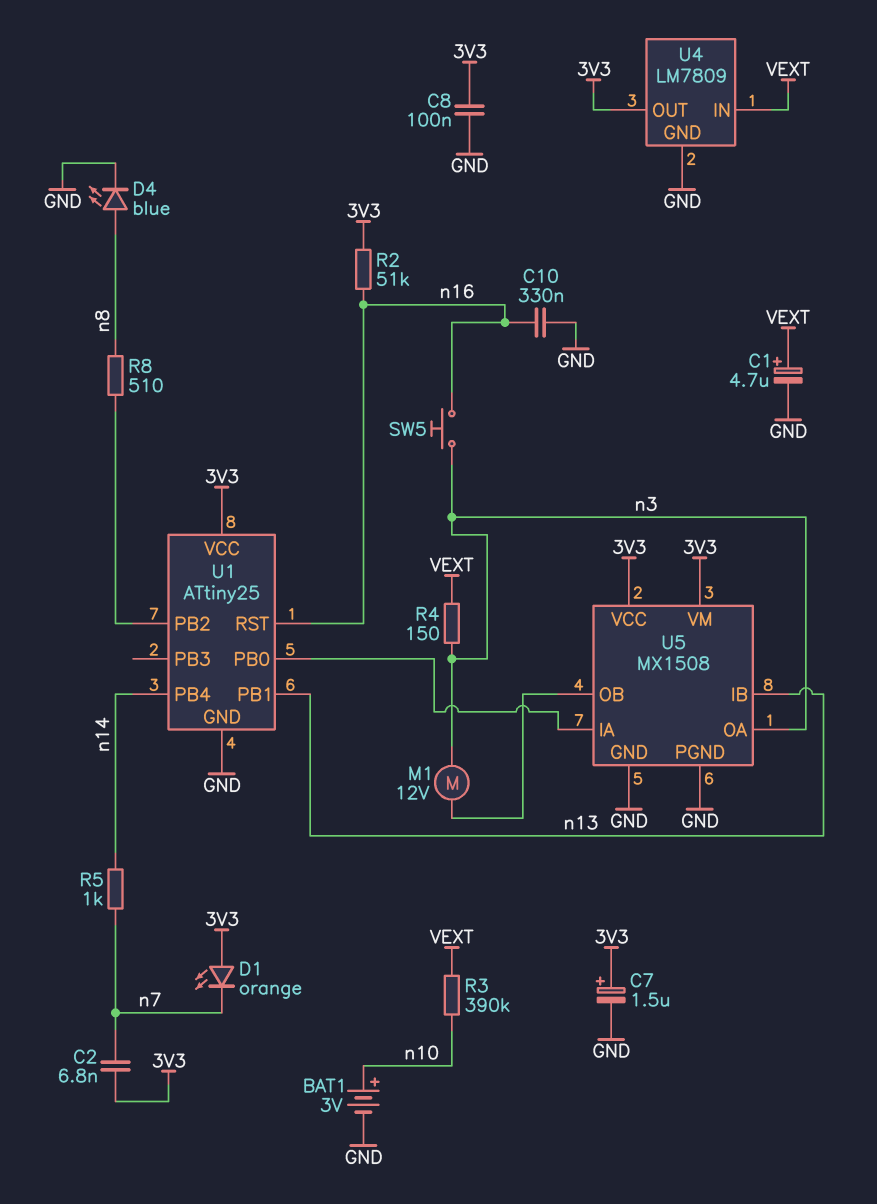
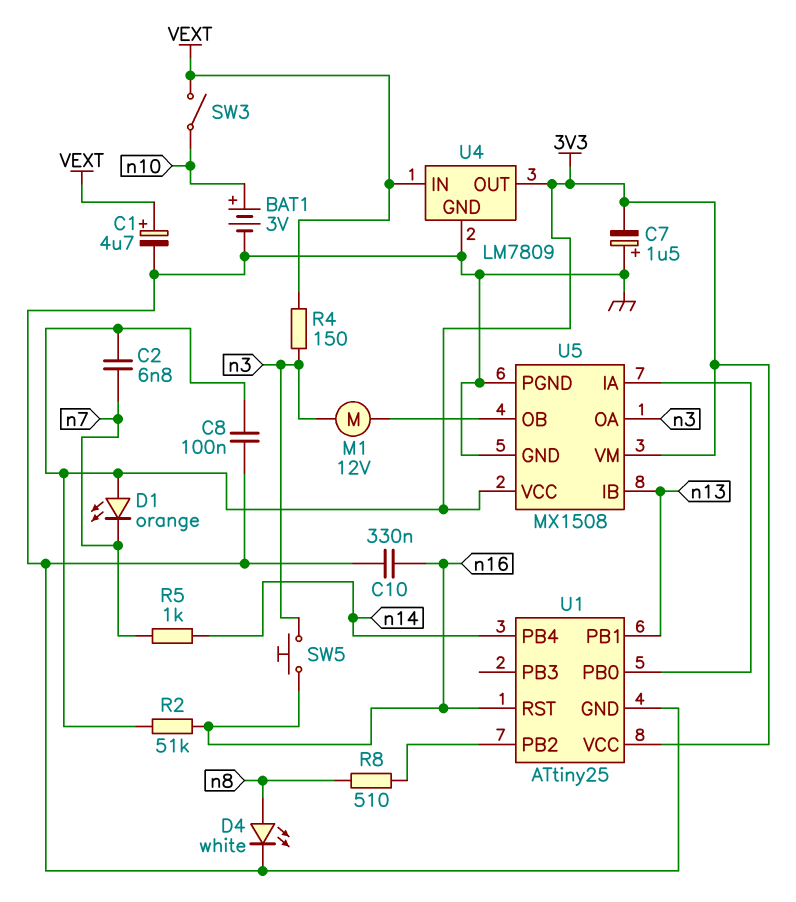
C7: 1.5uF (plus 3V3, minus GND) -> 1.5uF (plus GND, minus 3V3)
D4: LED blue (A n8, K GND) -> LED white (A n8, K GND)
R3: 390k (VEXT, n10) -> none
SW3: none -> switch (VEXT, n10)

